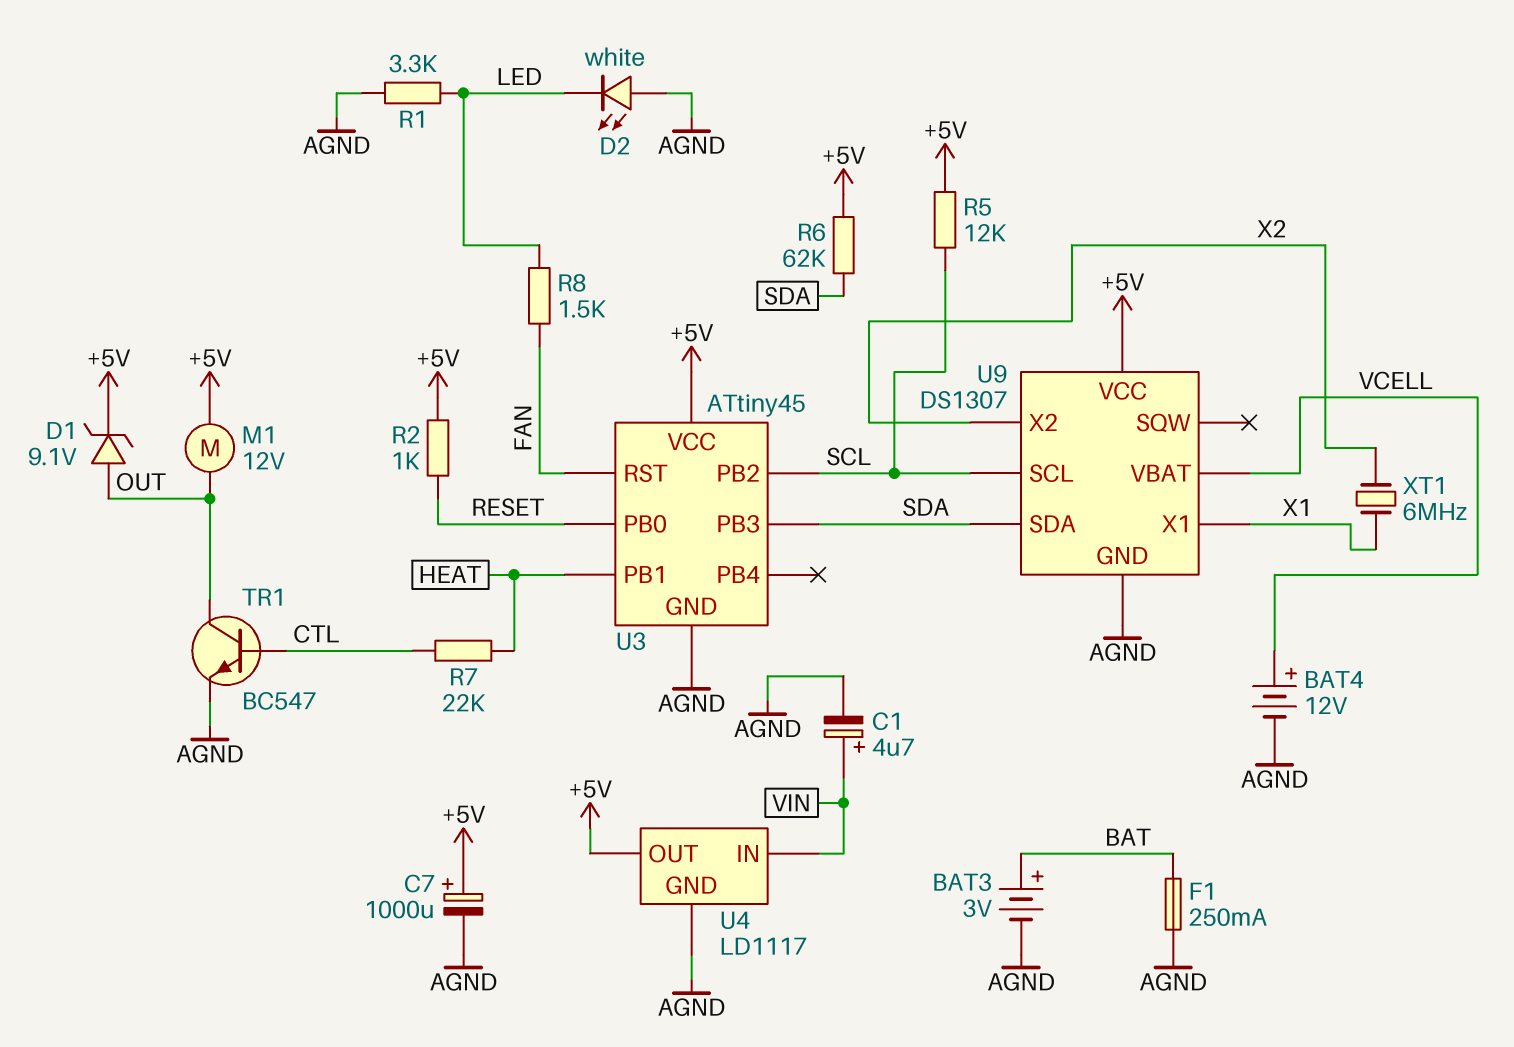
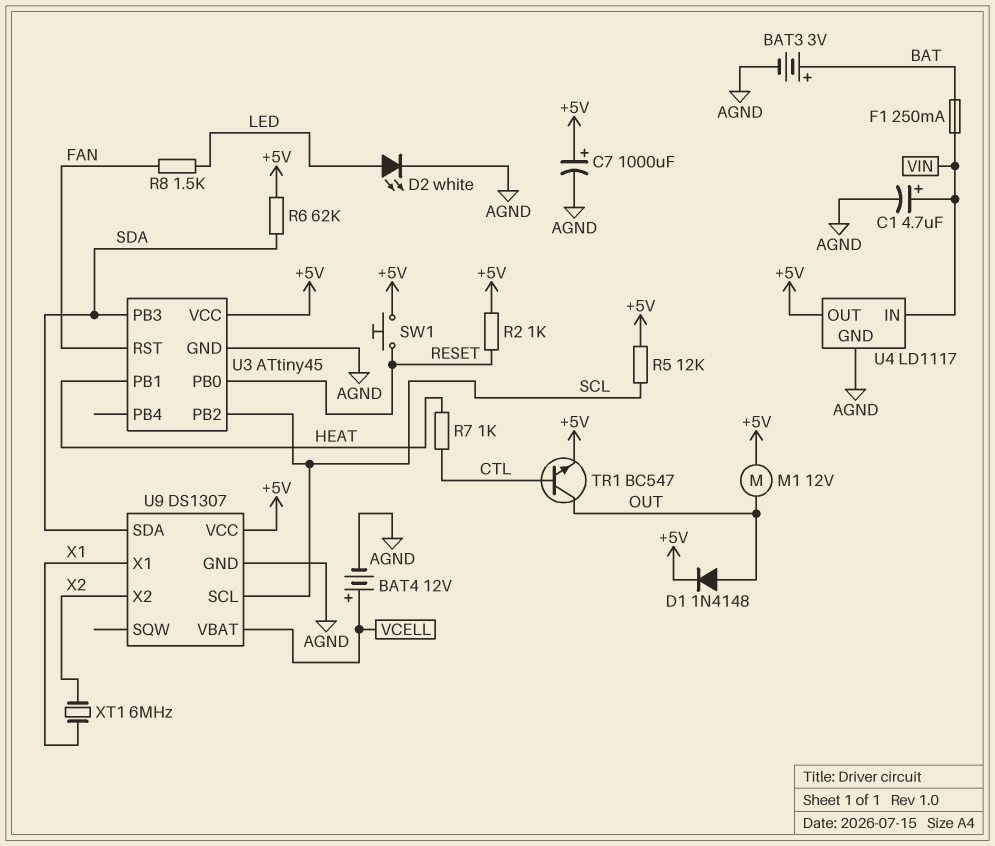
D1: zener 9.1V (A OUT, K +5V) -> diode 1N4148 (A OUT, K +5V)
D2: LED white (A AGND, K LED) -> LED white (A LED, K AGND)
F1: 250mA (AGND, BAT) -> 250mA (BAT, VIN)
R1: 3.3k (AGND, LED) -> none
R7: 22k (CTL, HEAT) -> 1k (CTL, HEAT)
SW1: none -> button (+5V, RESET)
TR1: NPN BC547 (B CTL, C OUT, E AGND) -> NPN BC547 (B CTL, C OUT, E +5V)

